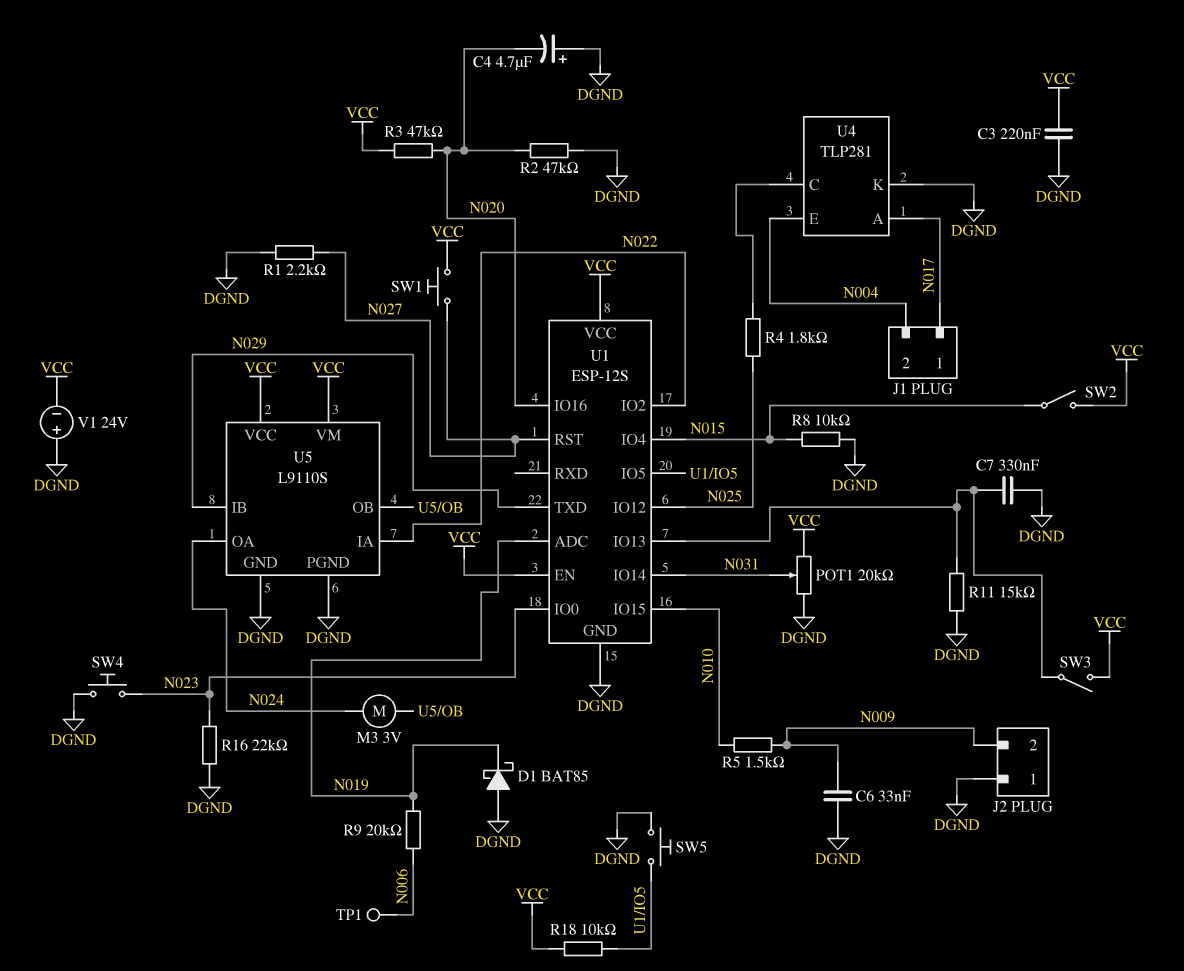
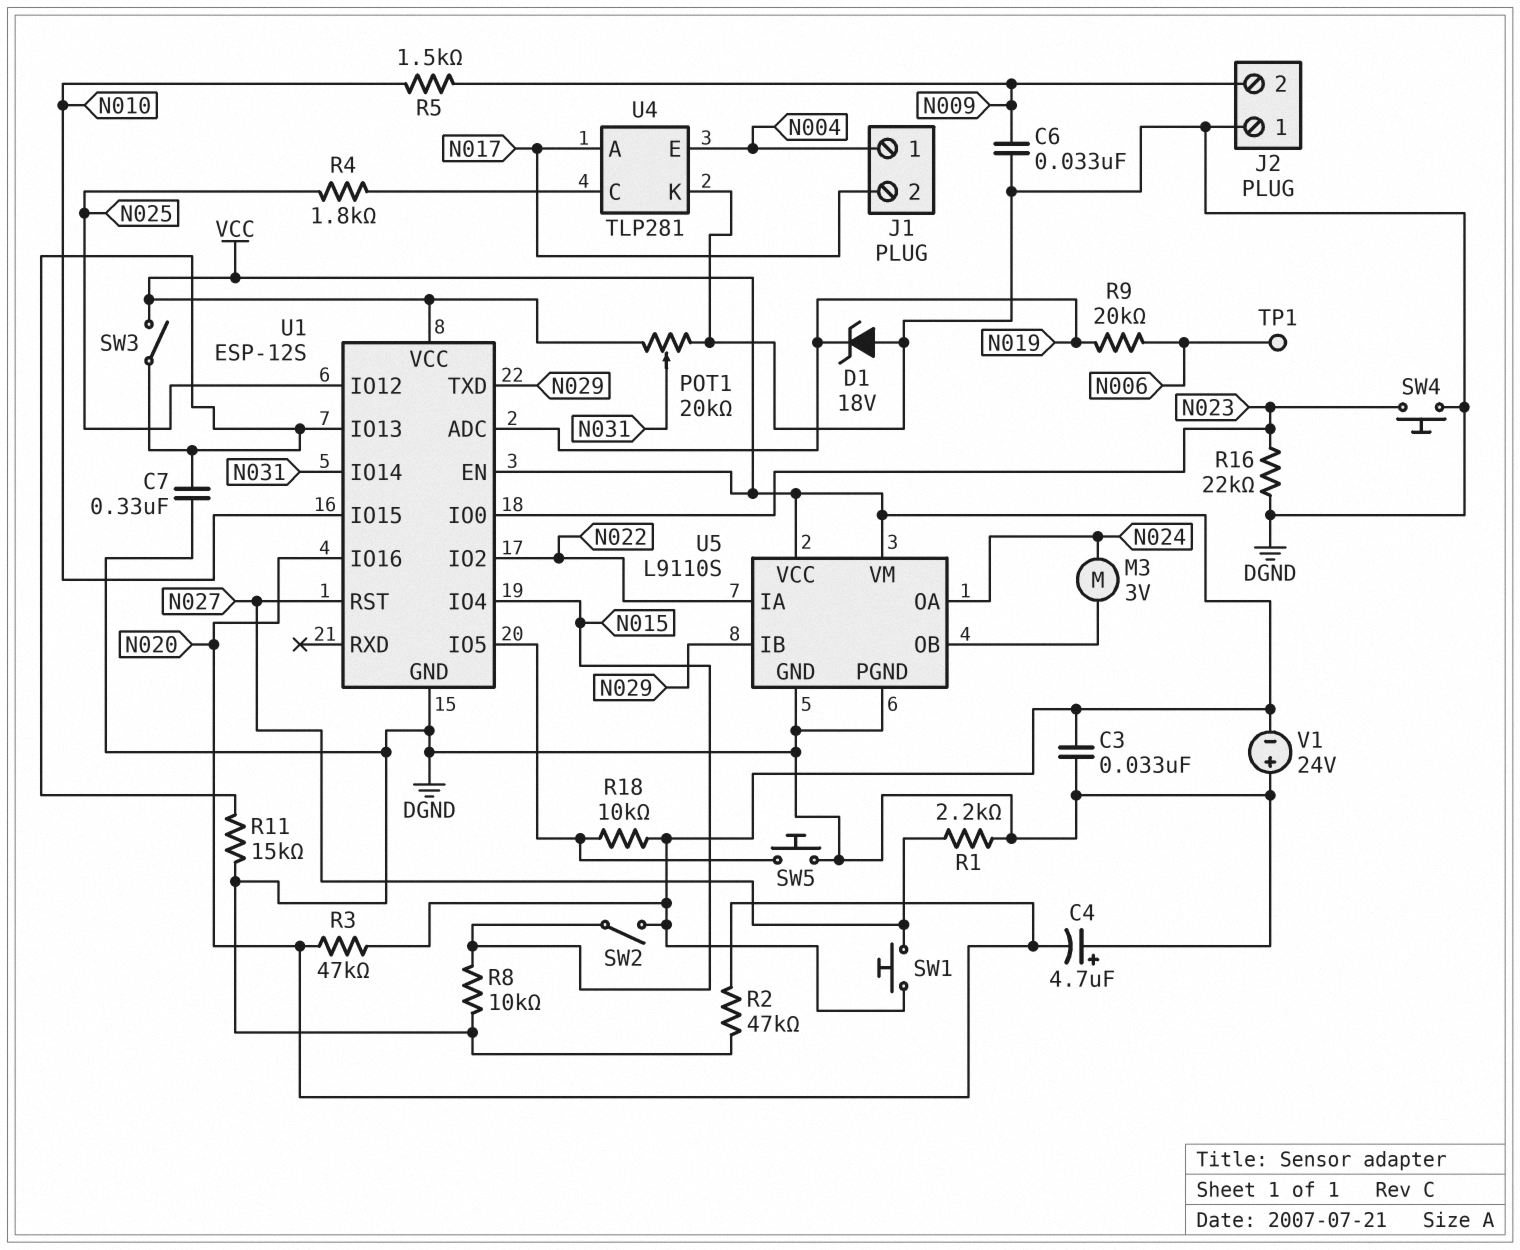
C3: 220nF (DGND, VCC) -> 33nF (DGND, VCC)
D1: schottky BAT85 (A DGND, K N019) -> zener 18V (A DGND, K N019)
J1 pin 1: N017 -> N004
J1 pin 2: N004 -> N017

